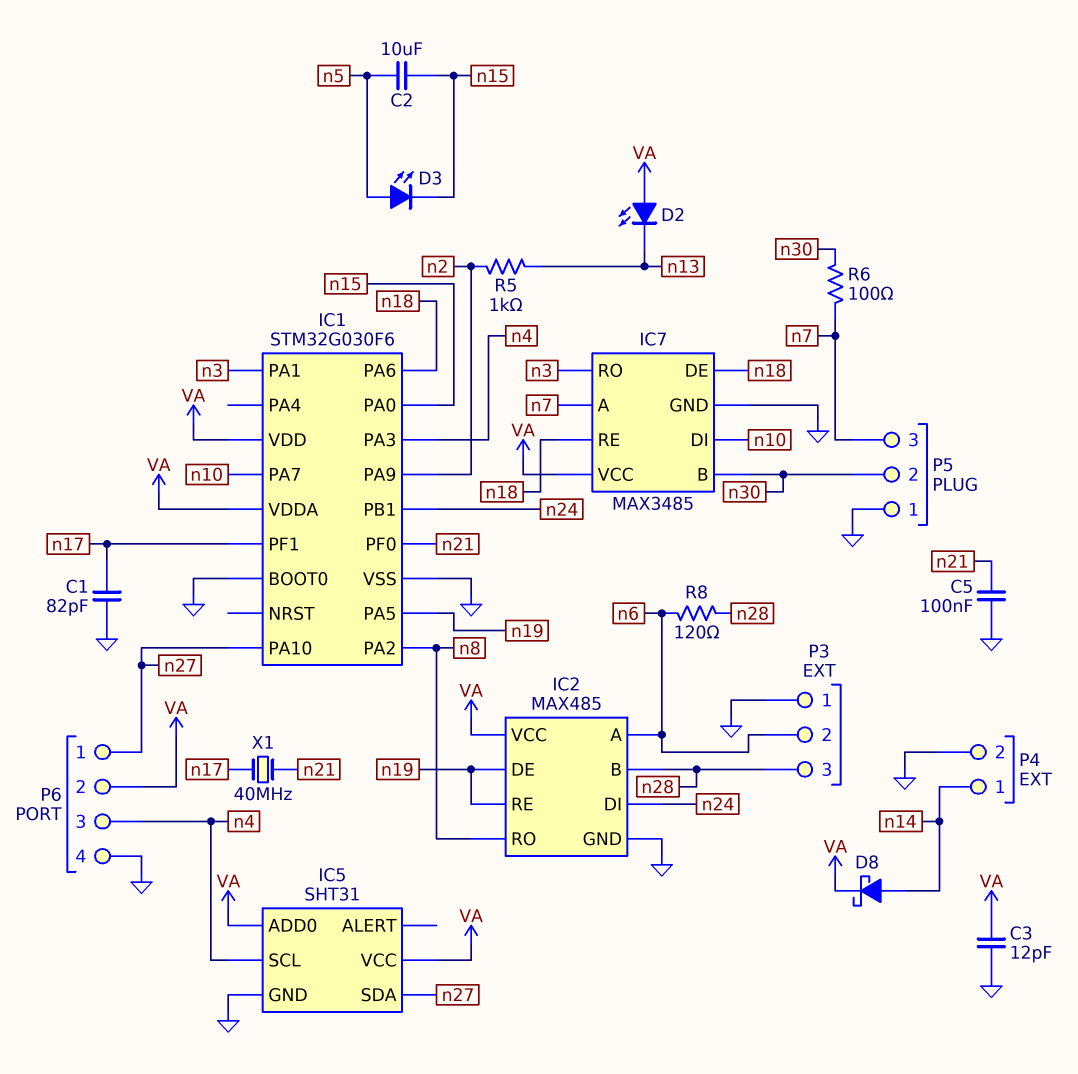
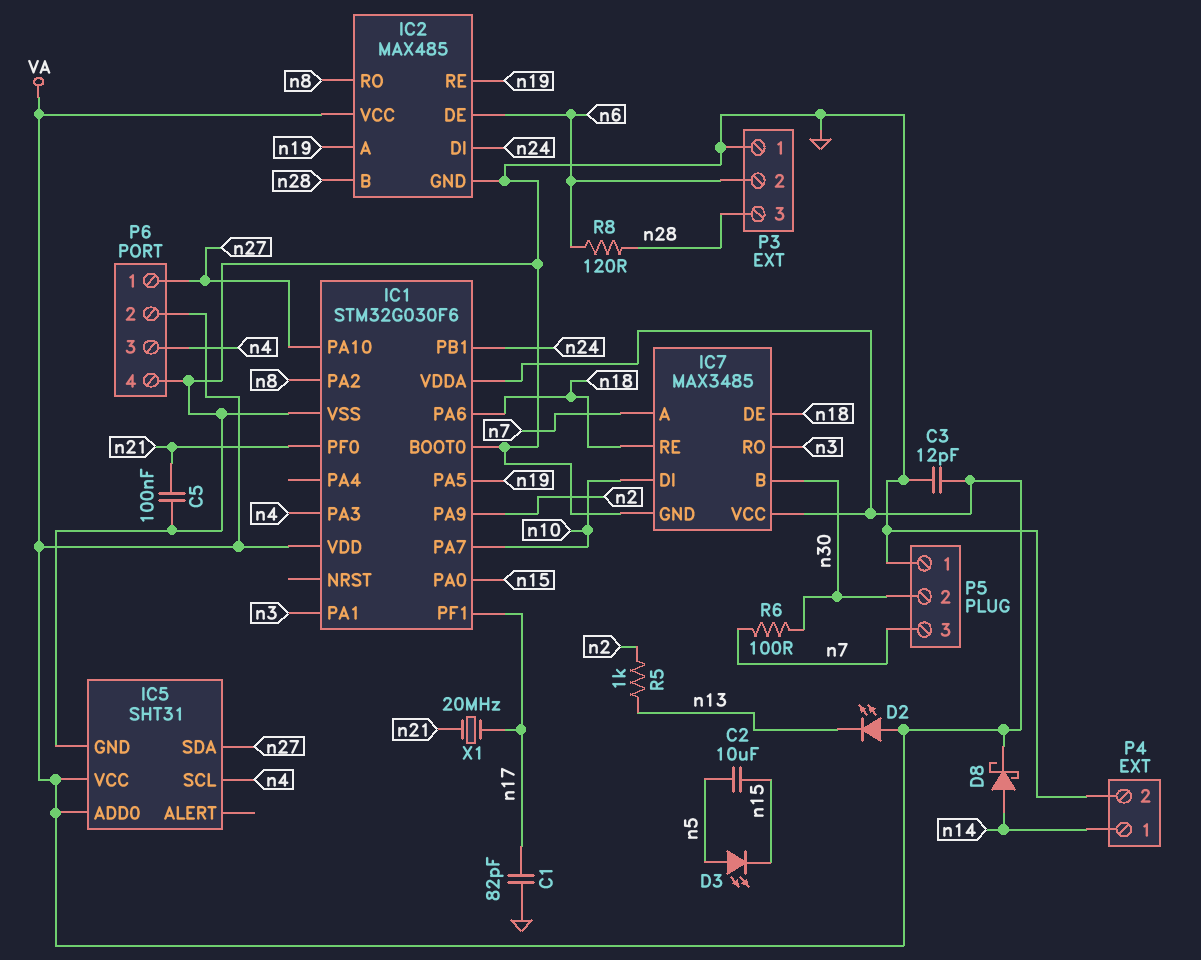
IC2 pin A: n6 -> n19
IC2 pin DE: n19 -> n6
X1: 40MHz (n17, n21) -> 20MHz (n17, n21)

